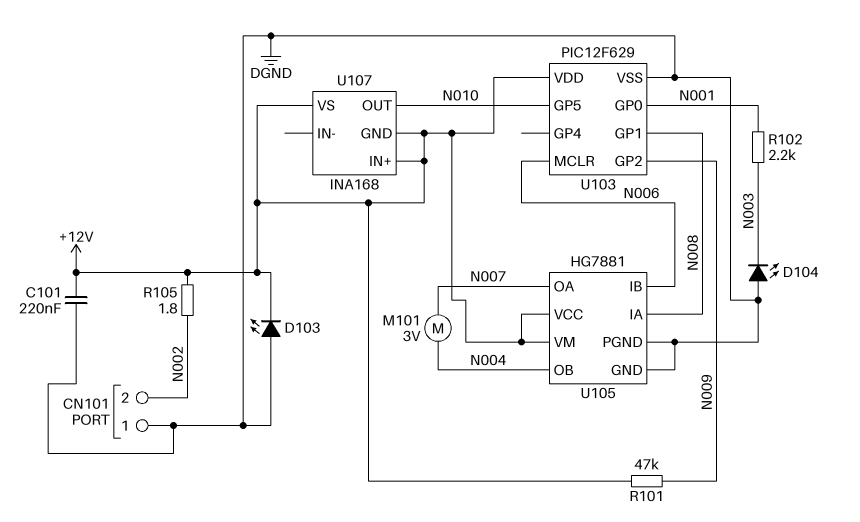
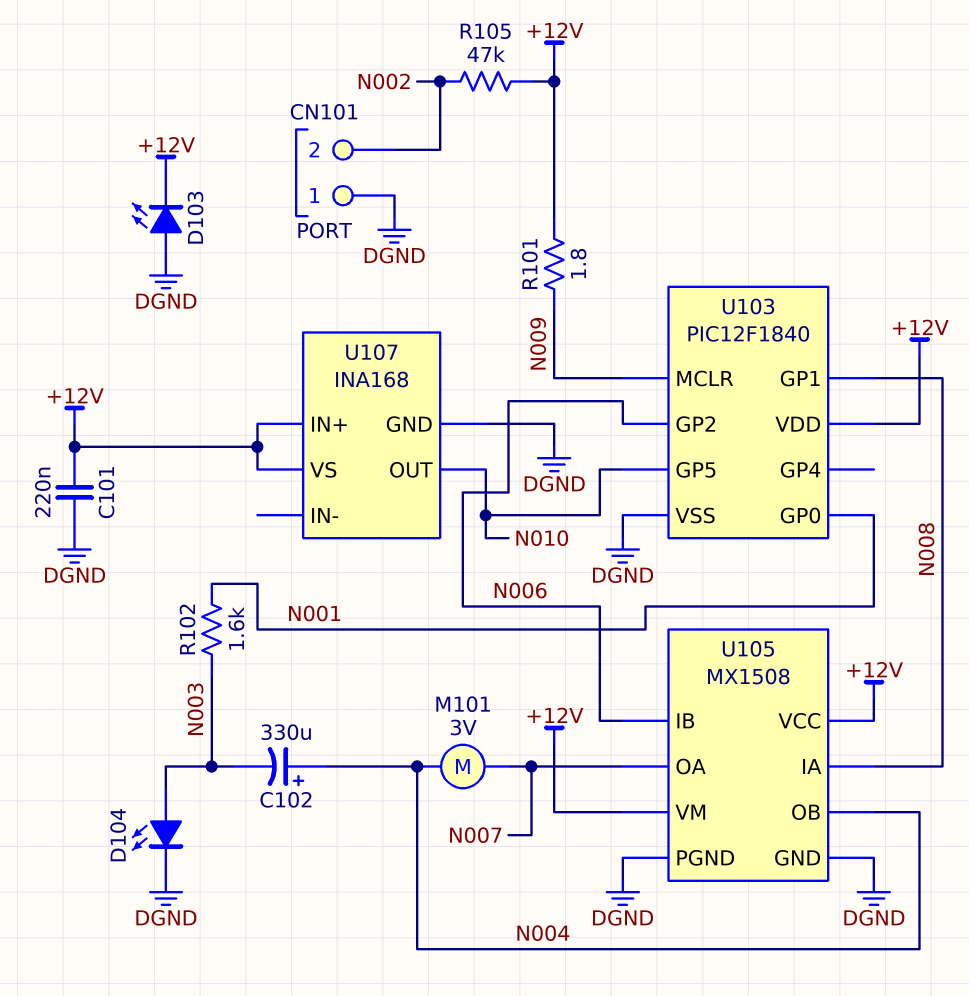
C102: none -> 330uF (plus N004, minus N003)
D104: LED (A DGND, K N003) -> LED (A N003, K DGND)
R101: 47k (+12V, N009) -> 1.8 (+12V, N009)
R102: 2.2k (N001, N003) -> 1.6k (N001, N003)
R105: 1.8 (+12V, N002) -> 47k (+12V, N002)
U103: PIC12F629 -> PIC12F1840
U103 pin GP2: N009 -> N006
U103 pin MCLR: N006 -> N009
U105: HG7881 -> MX1508
U107 pin GND: +12V -> DGND

